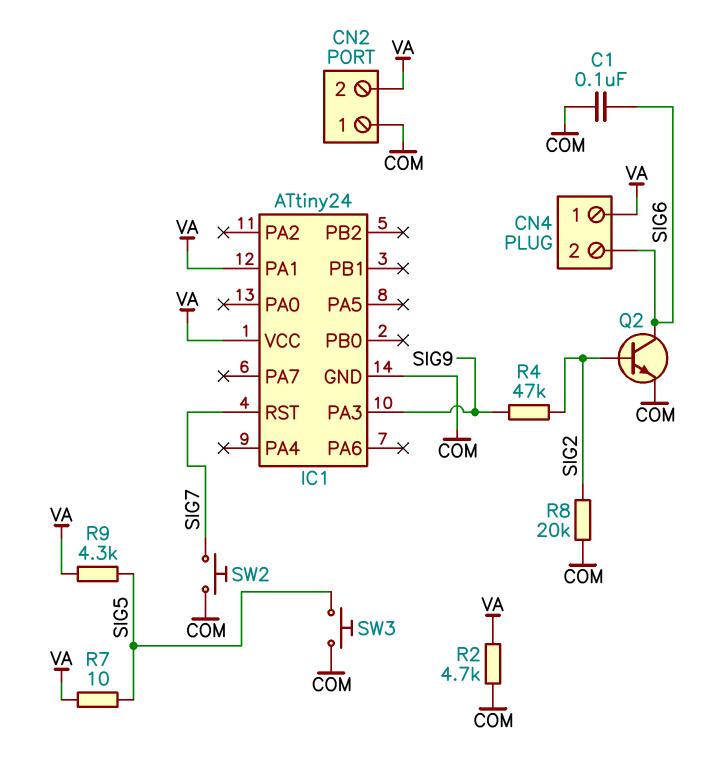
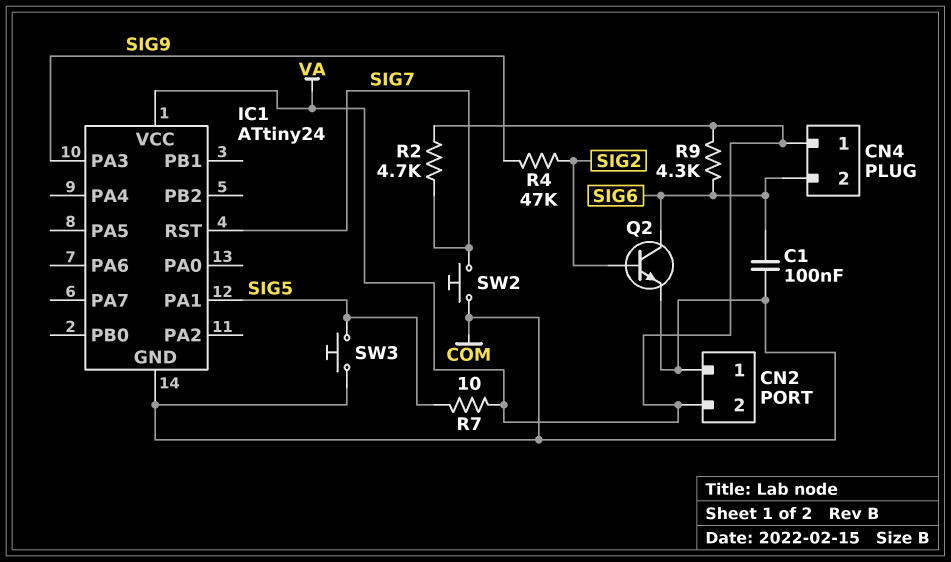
IC1 pin PA1: VA -> SIG5
R2: 4.7k (COM, VA) -> 4.7k (SIG7, VA)
R8: 20k (COM, SIG2) -> none
R9: 4.3k (SIG5, VA) -> 4.3k (SIG6, VA)

